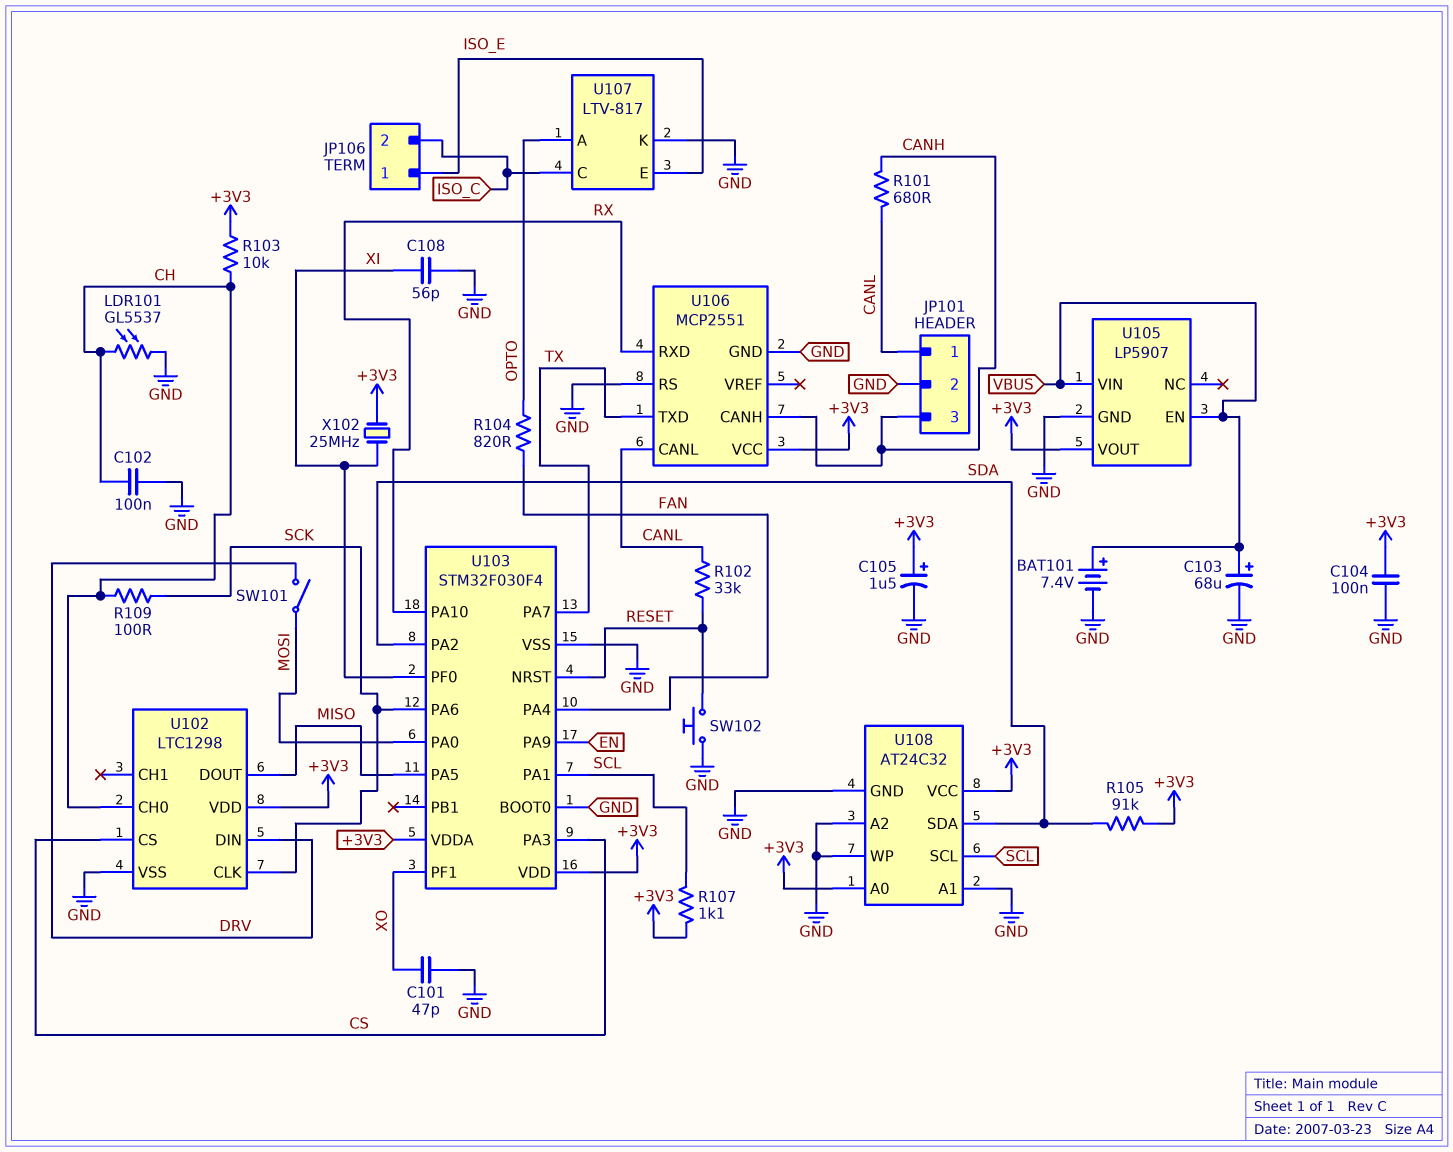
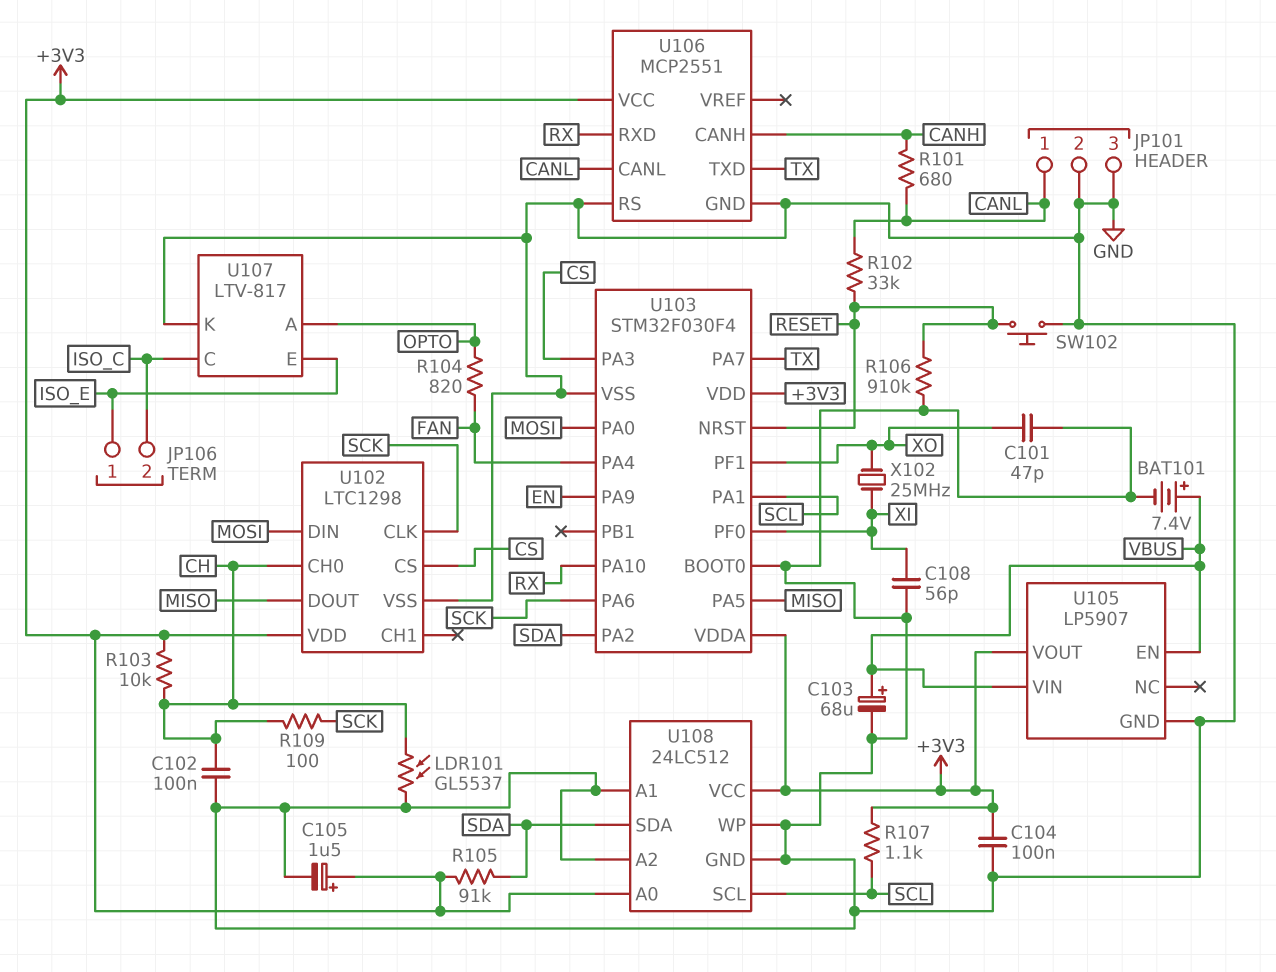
JP101 pin 3: CANH -> GND
R106: none -> 910k (GND, RESET)
SW101: switch (DRV, MOSI) -> none
U102 pin DIN: DRV -> MOSI
U108: AT24C32 -> 24LC512
X102: 25MHz (+3V3, XI) -> 25MHz (XI, XO)

